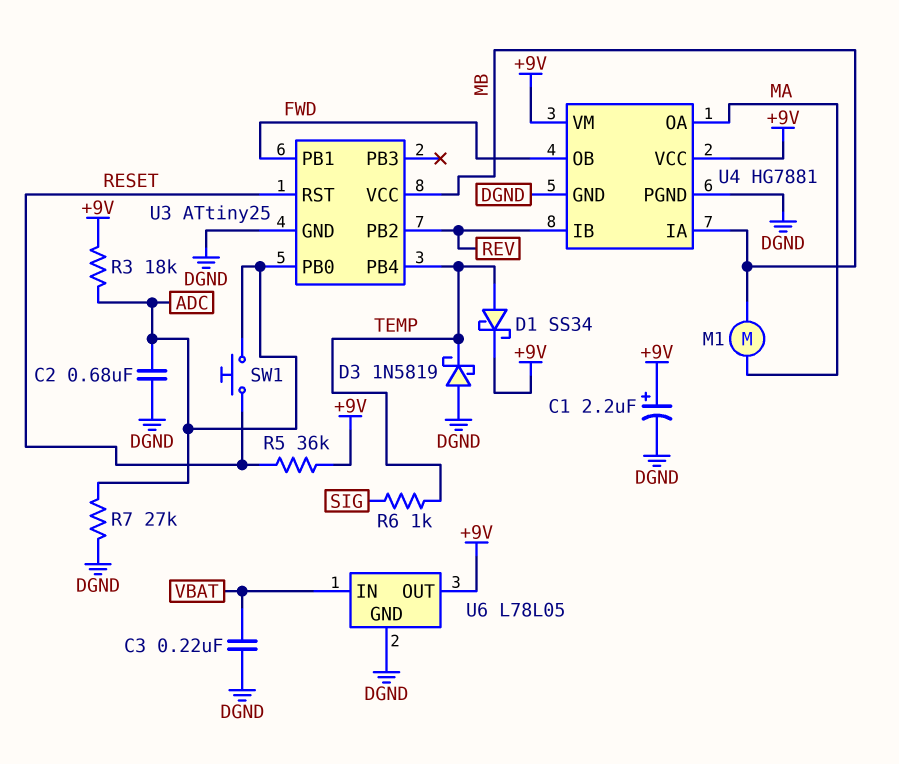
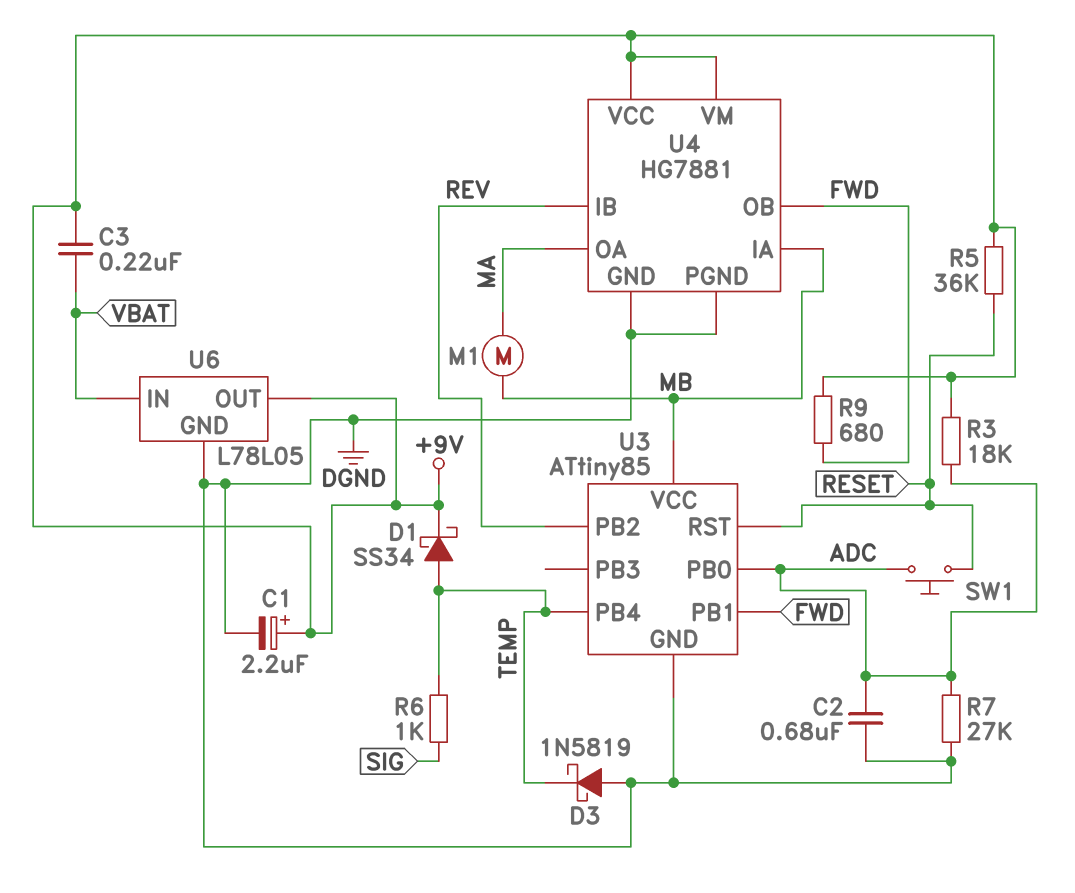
C3: 220nF (DGND, VBAT) -> 220nF (+9V, VBAT)
R9: none -> 680 (+9V, FWD)
U3: ATtiny25 -> ATtiny85

